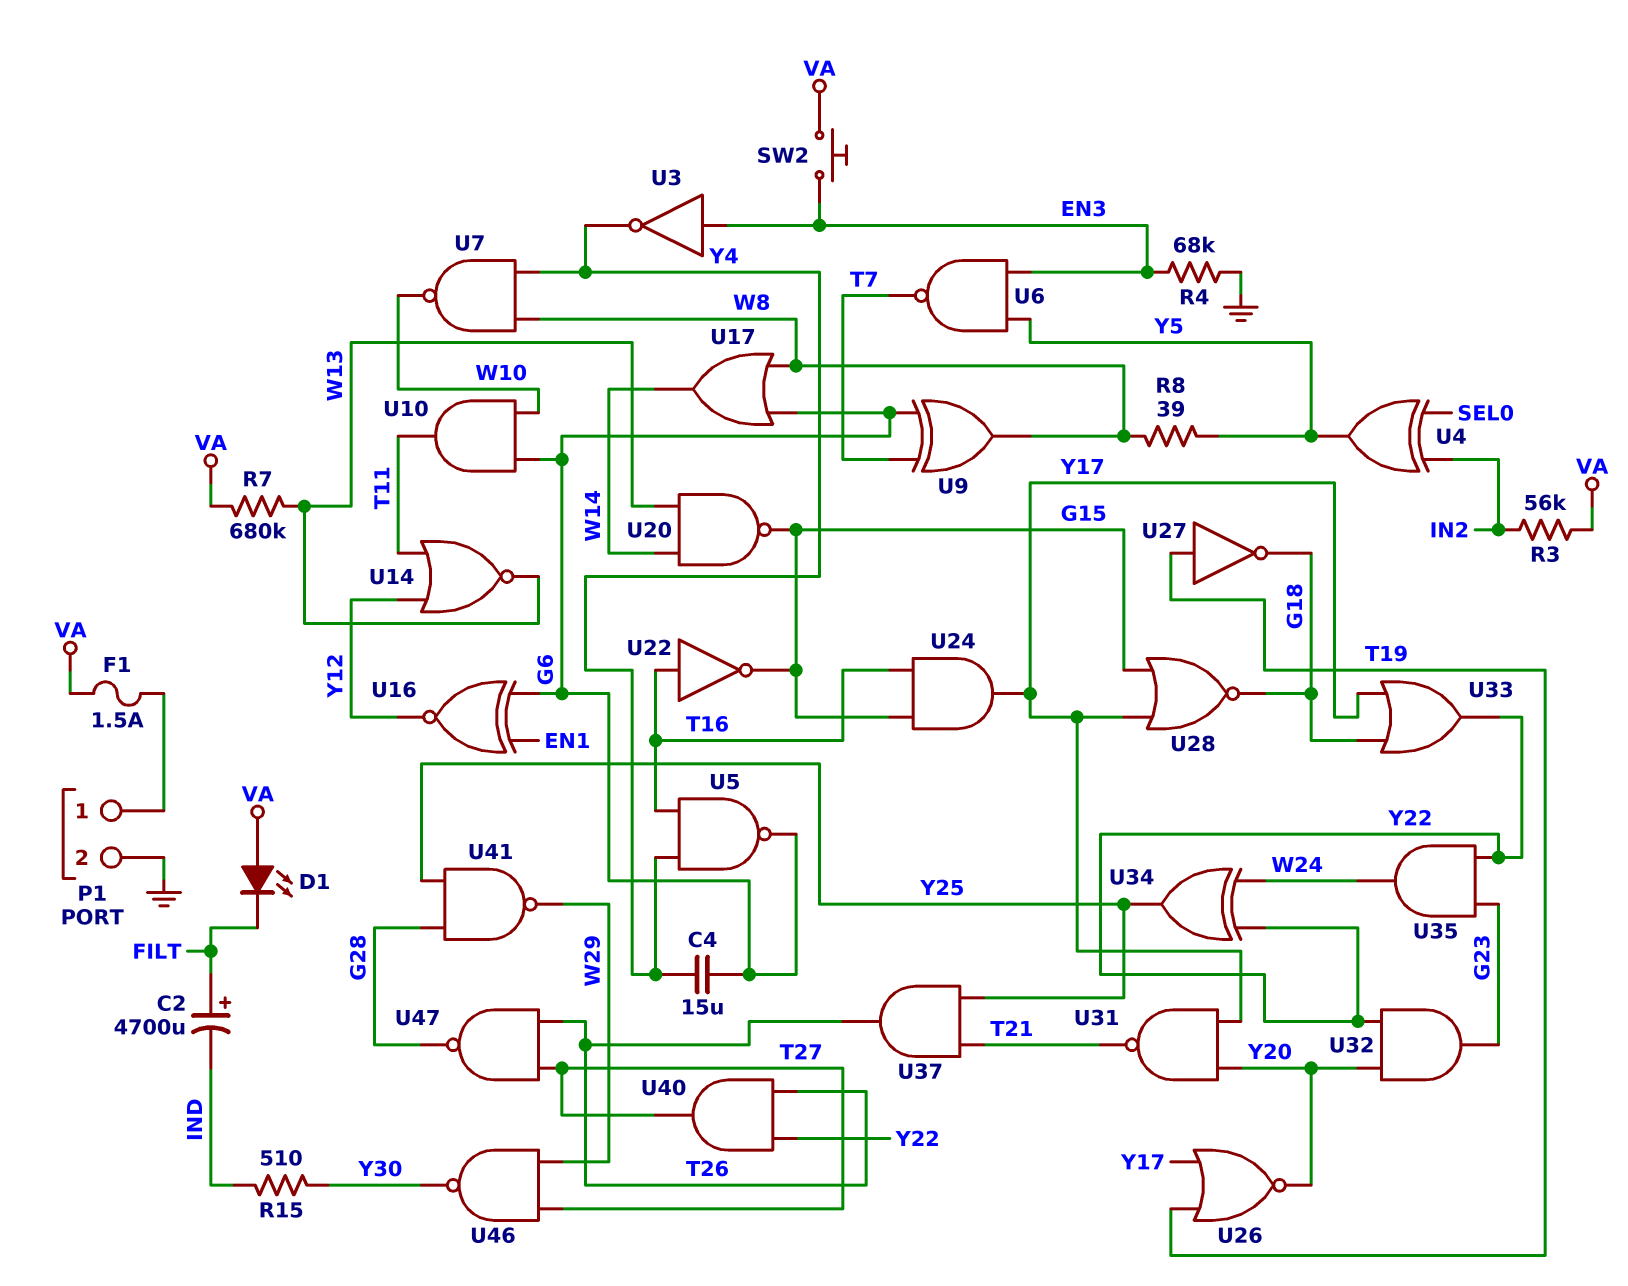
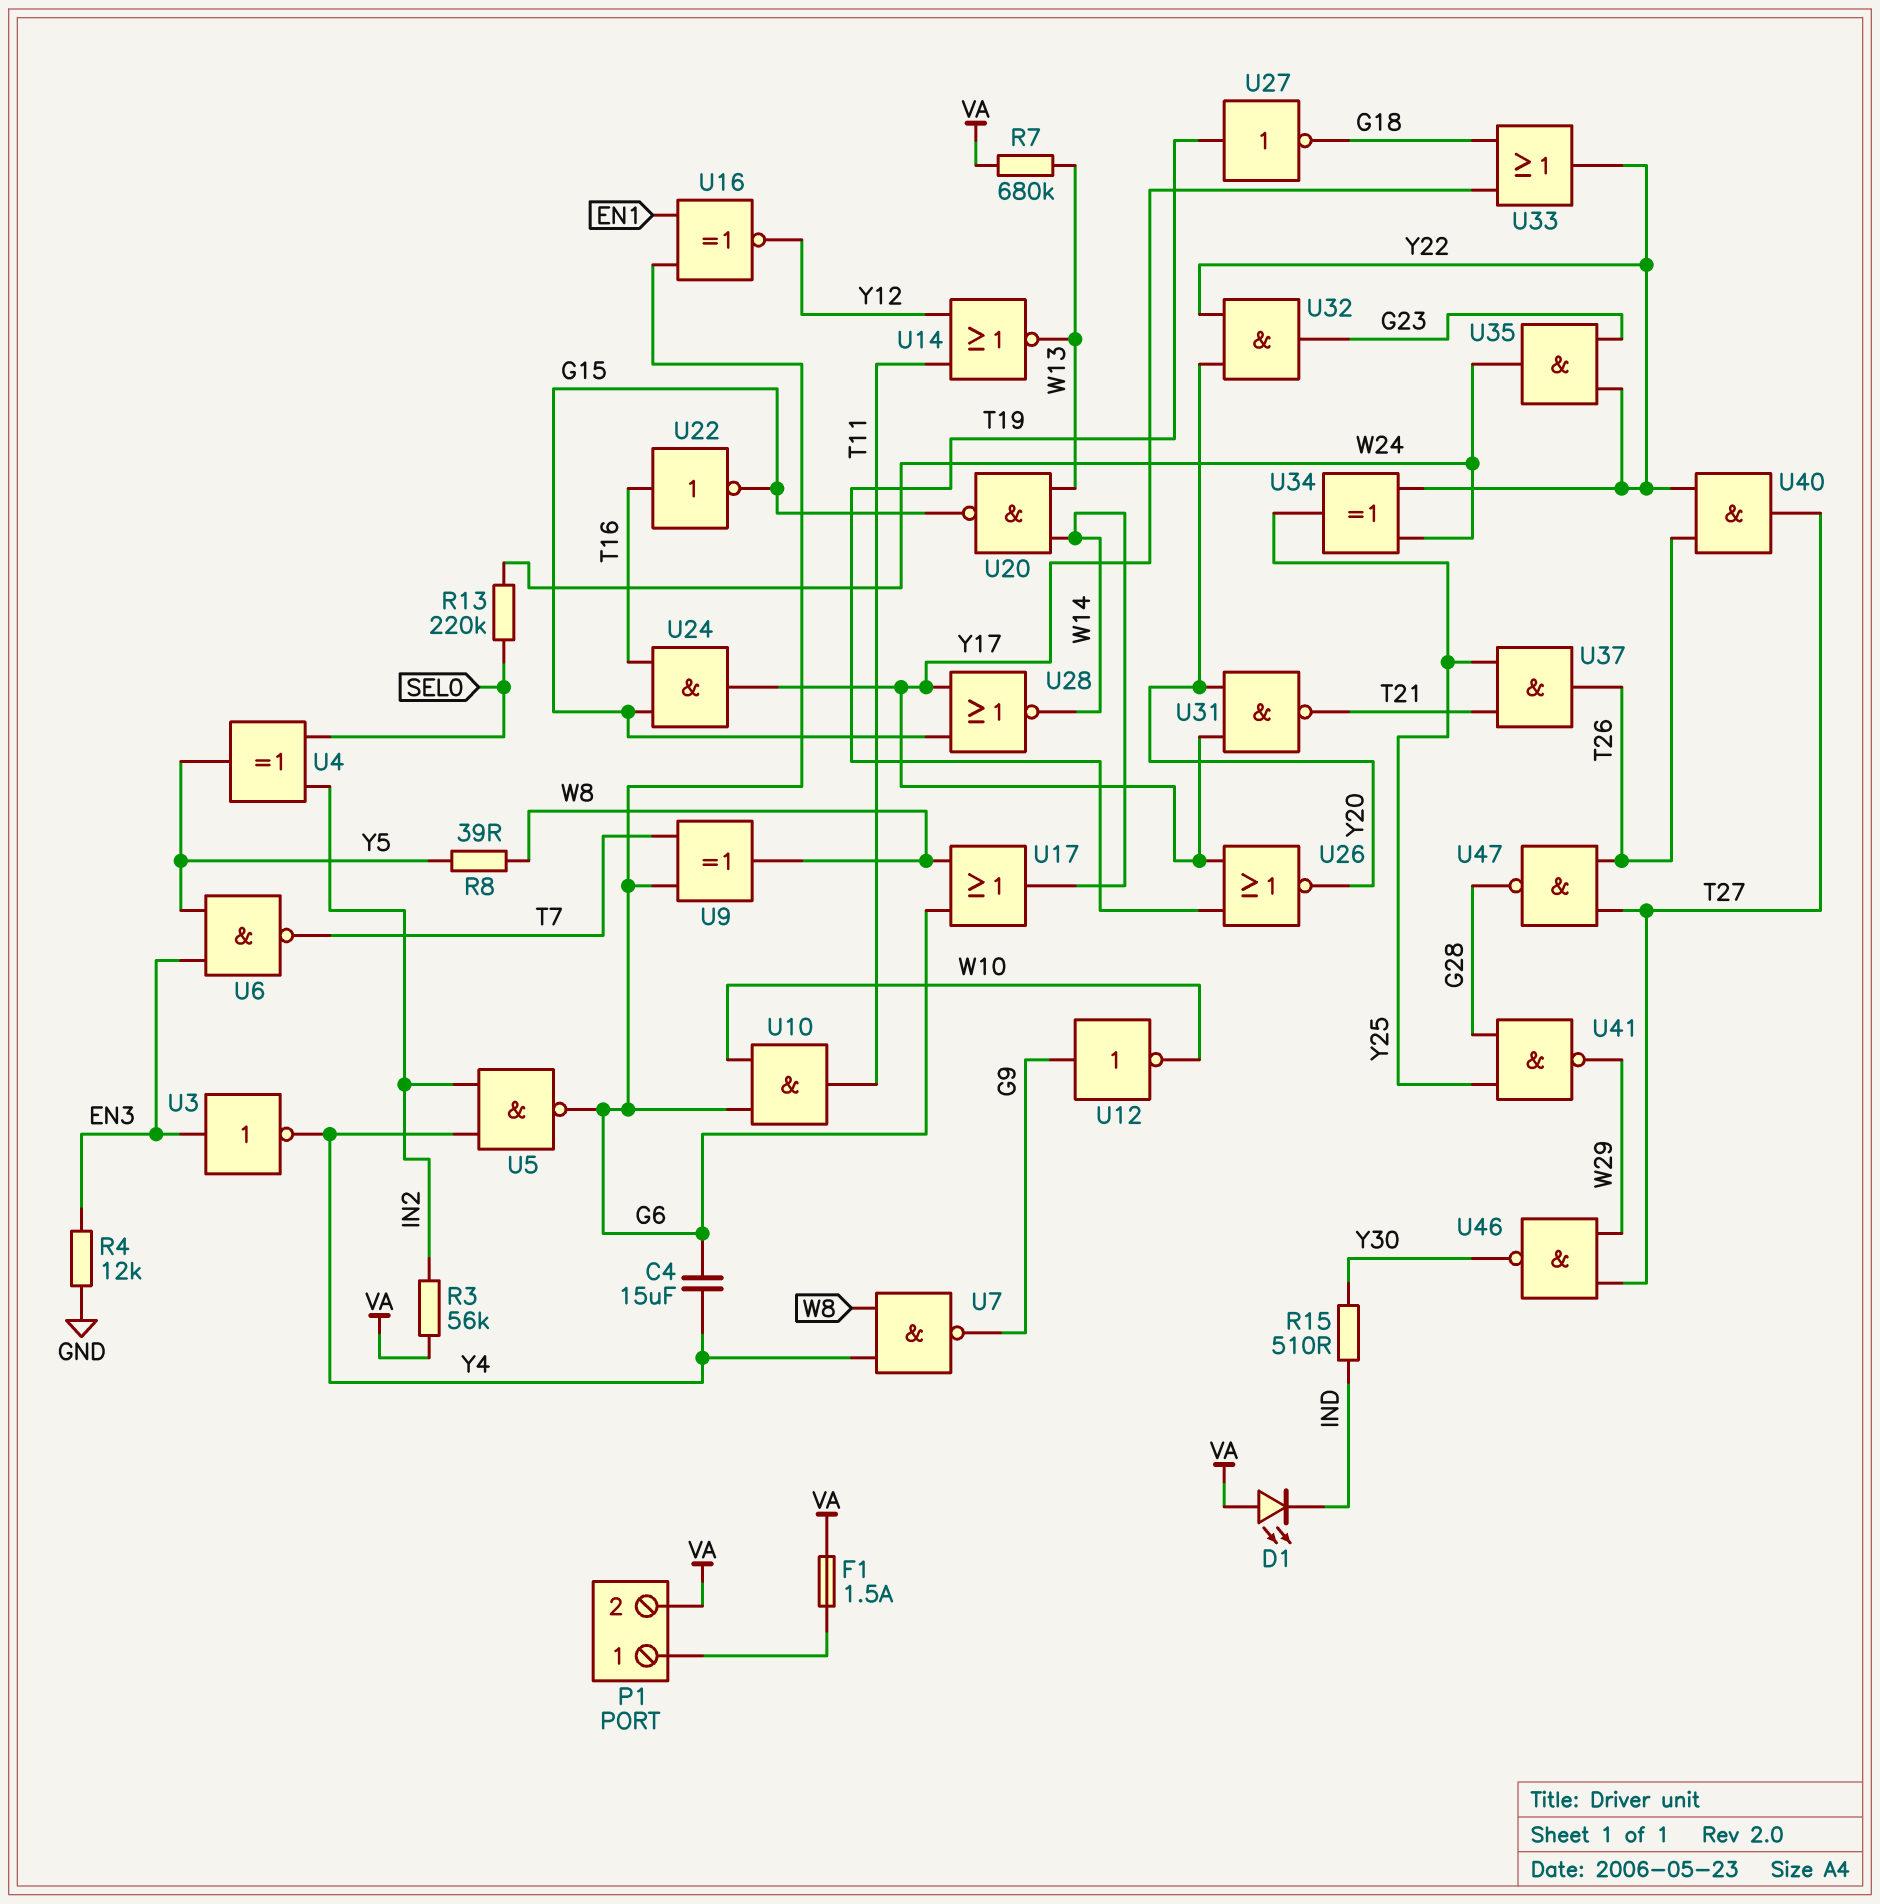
C2: 4700uF (plus FILT, minus IND) -> none
D1: LED (A VA, K FILT) -> LED (A VA, K IND)
P1 pin 2: GND -> VA
R4: 68k (EN3, GND) -> 12k (EN3, GND)
R13: none -> 220k (SEL0, W24)
SW2: button (EN3, VA) -> none
U5: NAND (in T16, in Y4, out G6) -> NAND (in IN2, in Y4, out G6)
U7: NAND (in W8, in Y4, out W10) -> NAND (in W8, in Y4, out G9)
U12: none -> NOT (in G9, out W10)
U28: NOR (in G15, in Y17, out G18) -> NOR (in G15, in Y17, out W14)

